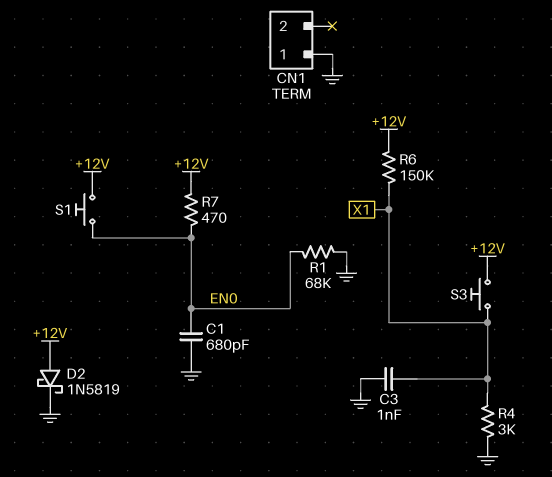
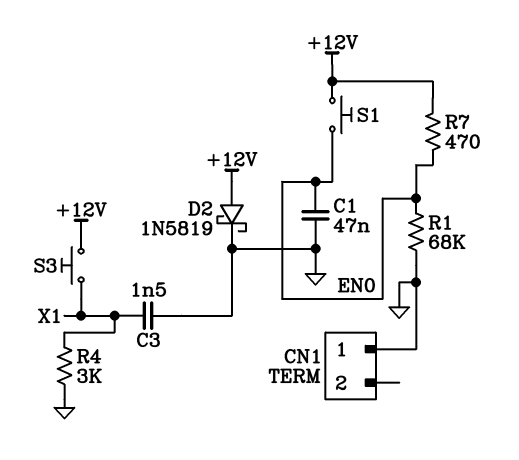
C1: 680pF (EN0, GND) -> 47nF (EN0, GND)
C3: 1nF (GND, X1) -> 1.5nF (GND, X1)
R6: 150k (+12V, X1) -> none

